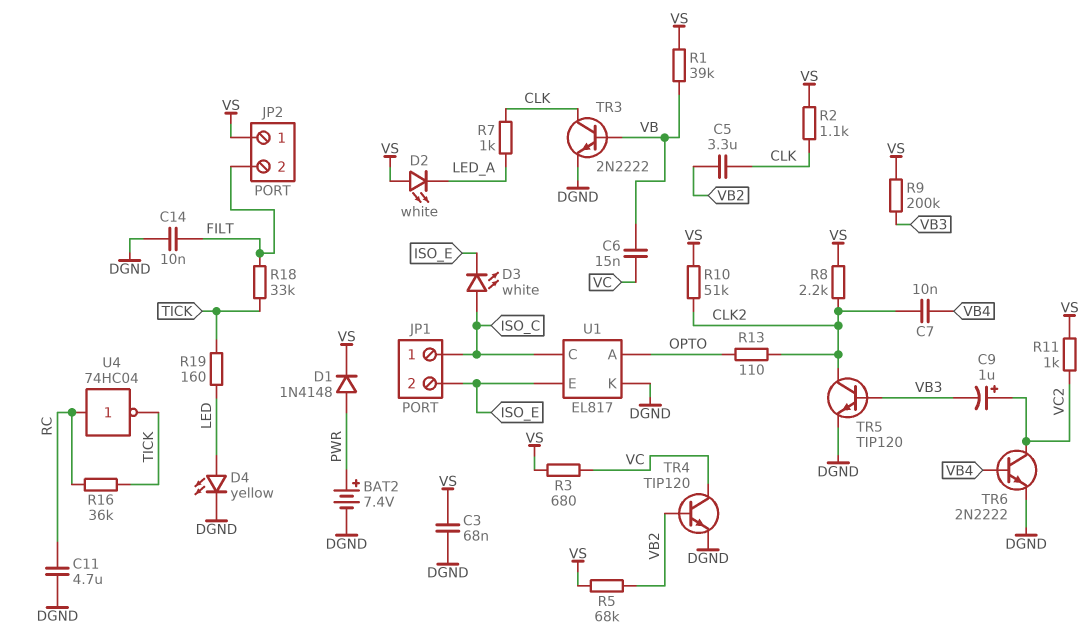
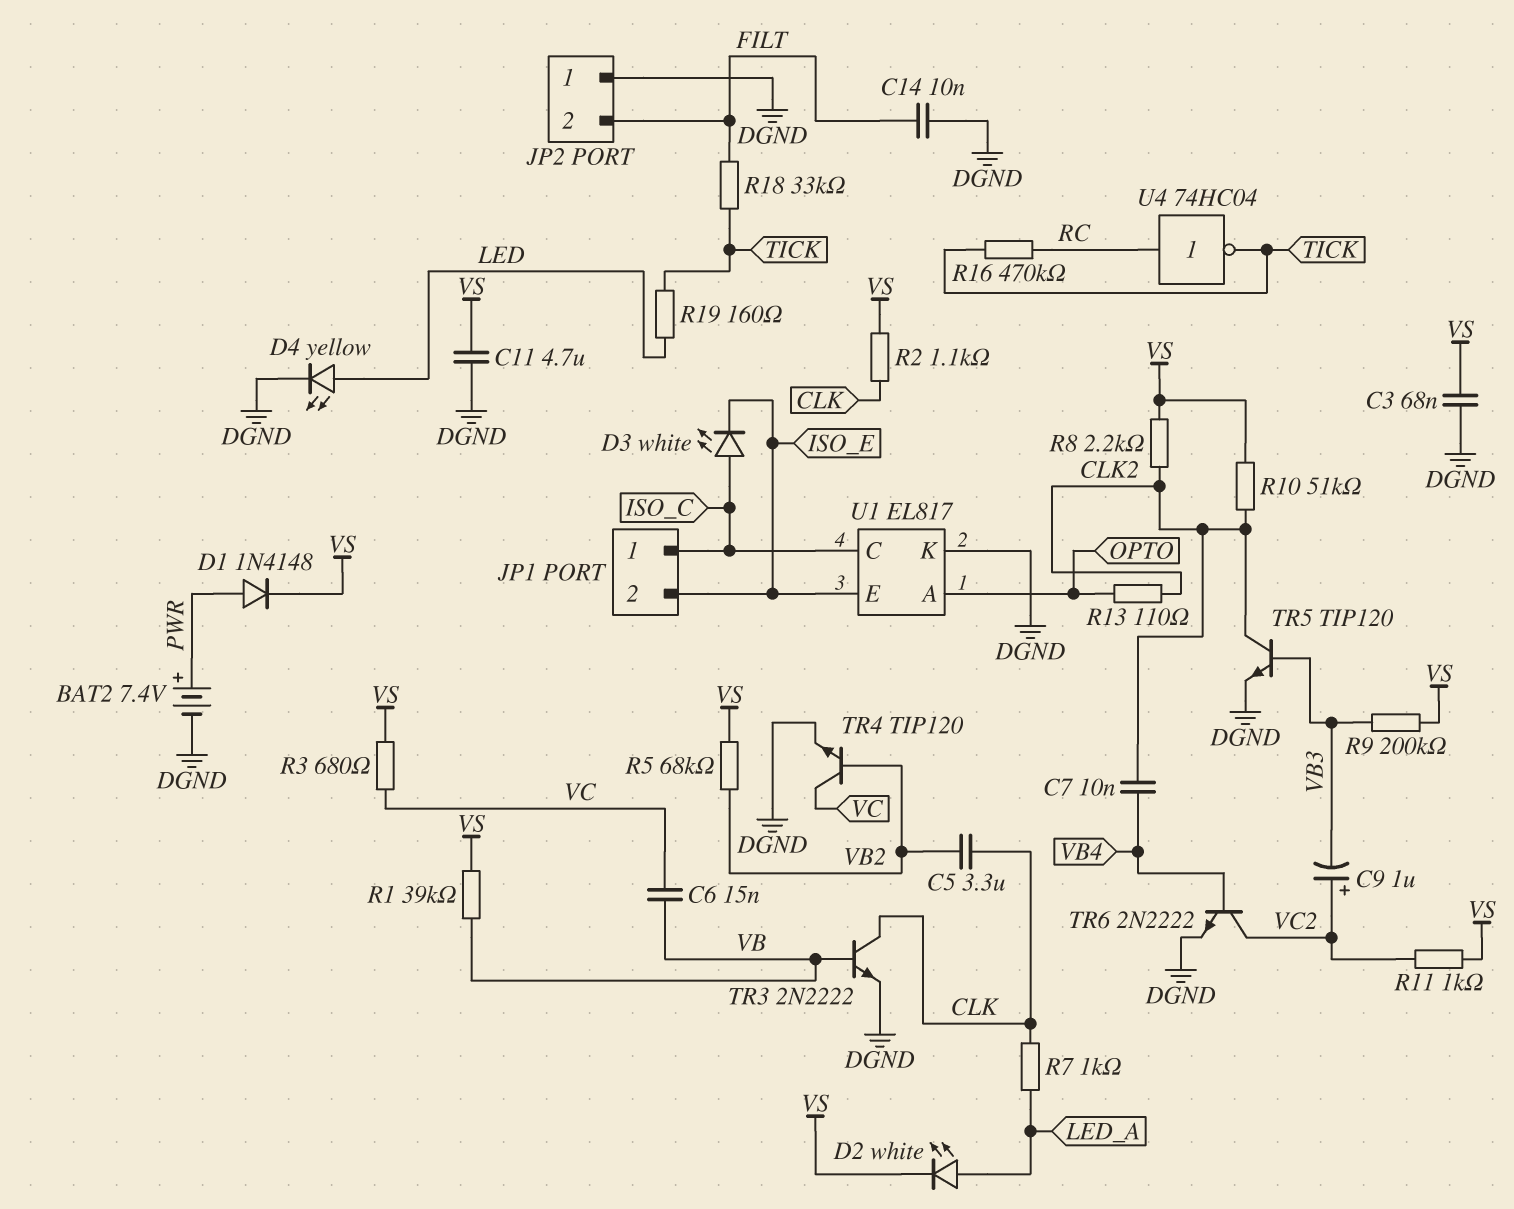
C11: 4.7uF (DGND, RC) -> 4.7uF (DGND, VS)
D2: LED white (A VS, K LED_A) -> LED white (A LED_A, K VS)
JP2 pin 1: VS -> DGND
R16: 36k (RC, TICK) -> 470k (RC, TICK)

